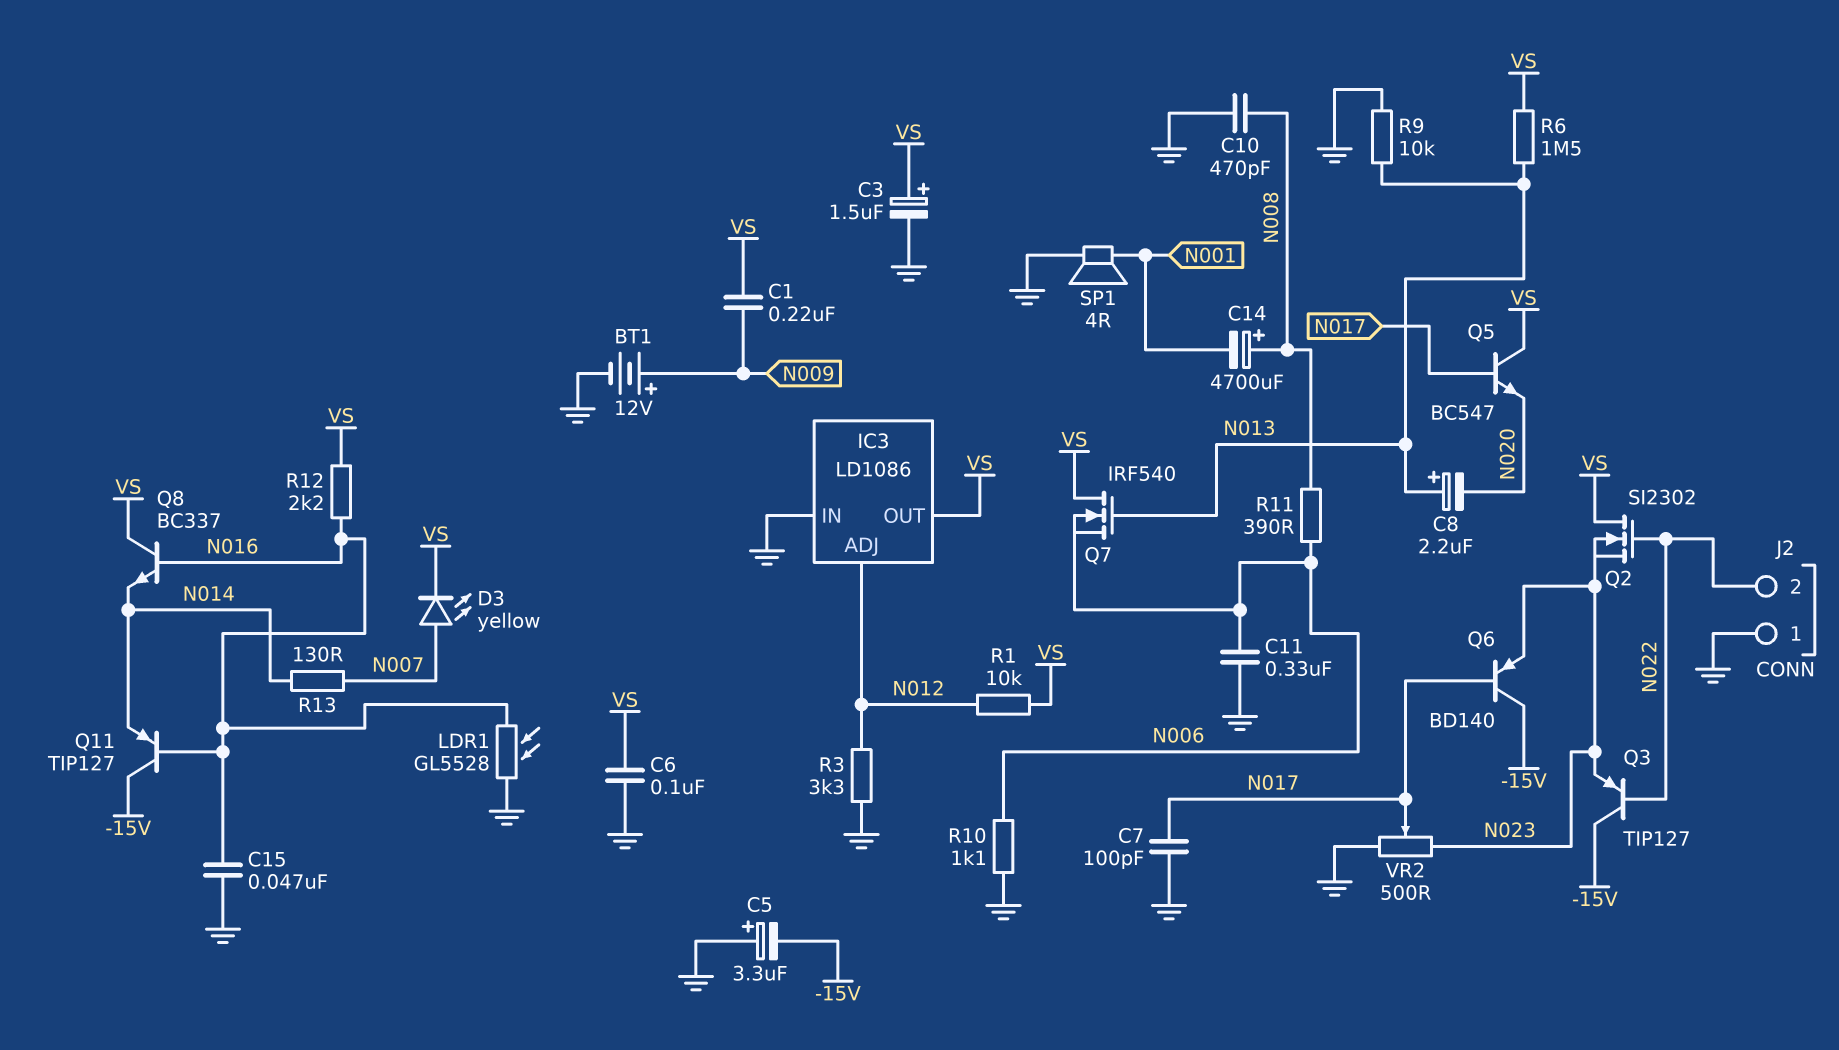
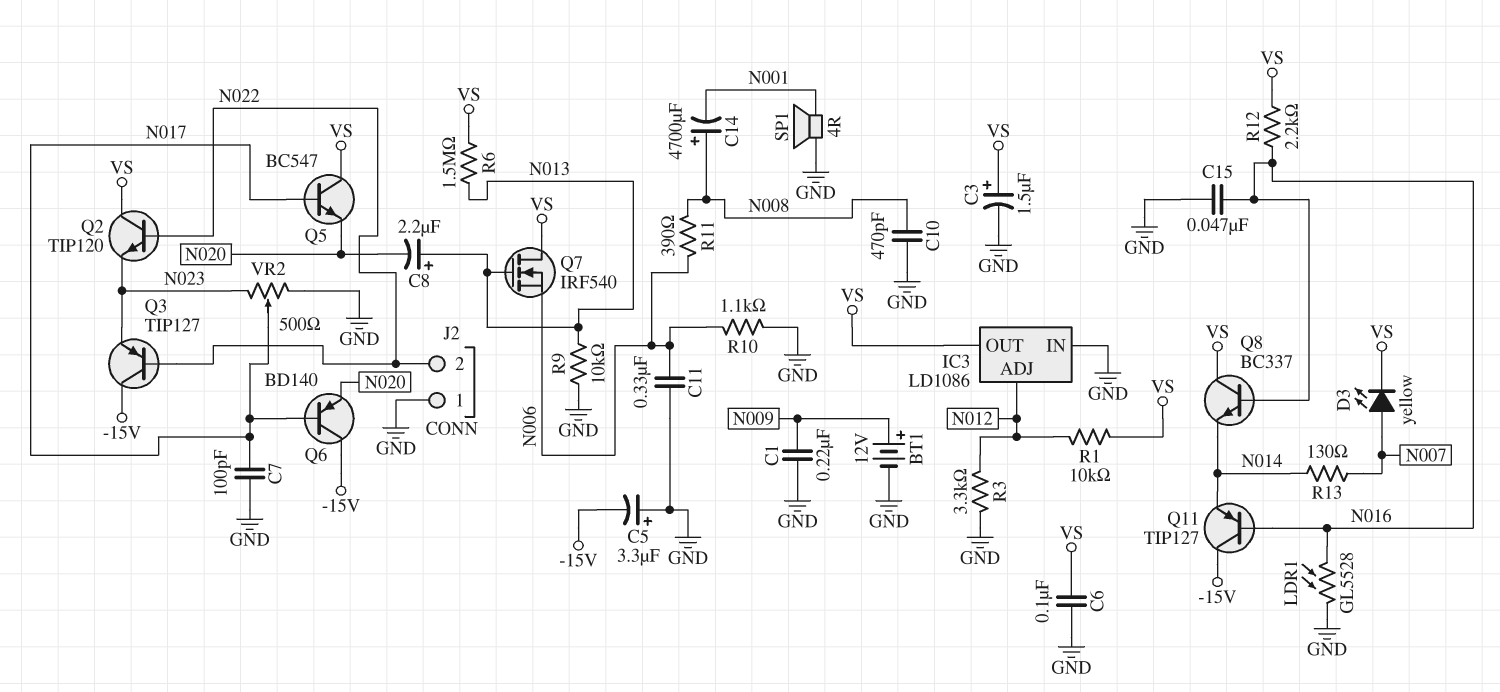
C1: 220nF (N009, VS) -> 220nF (GND, N009)
Q2: NMOS SI2302 (G N022, D VS, S N023) -> NPN TIP120 (B N022, C VS, E N023)
Q6: PNP BD140 (B N017, C -15V, E N023) -> PNP BD140 (B N017, C -15V, E N020)

